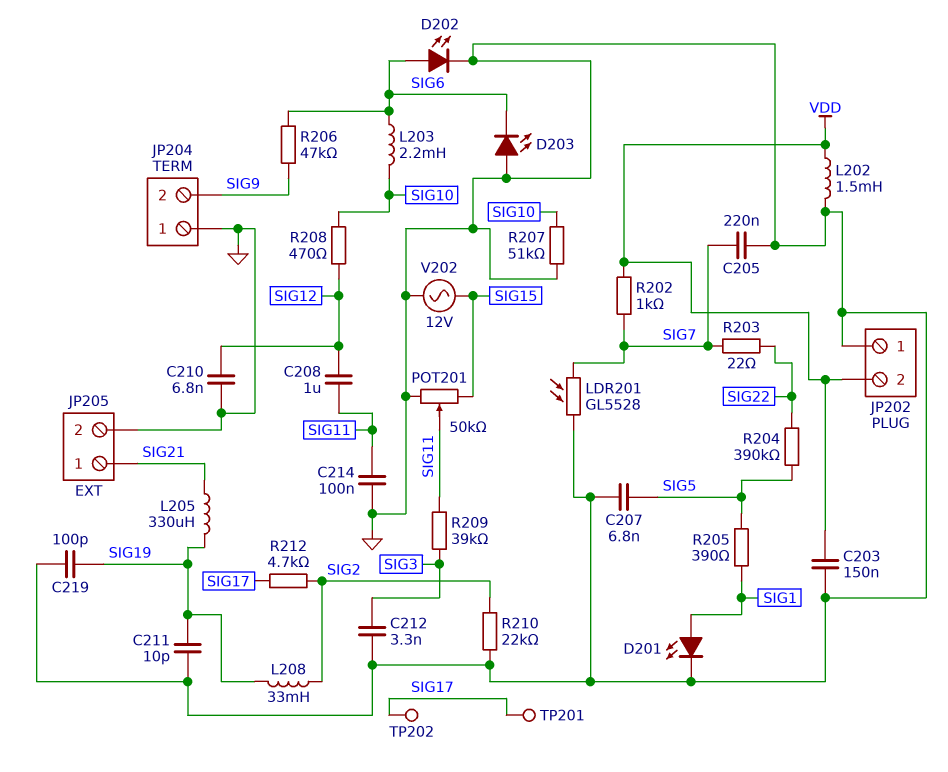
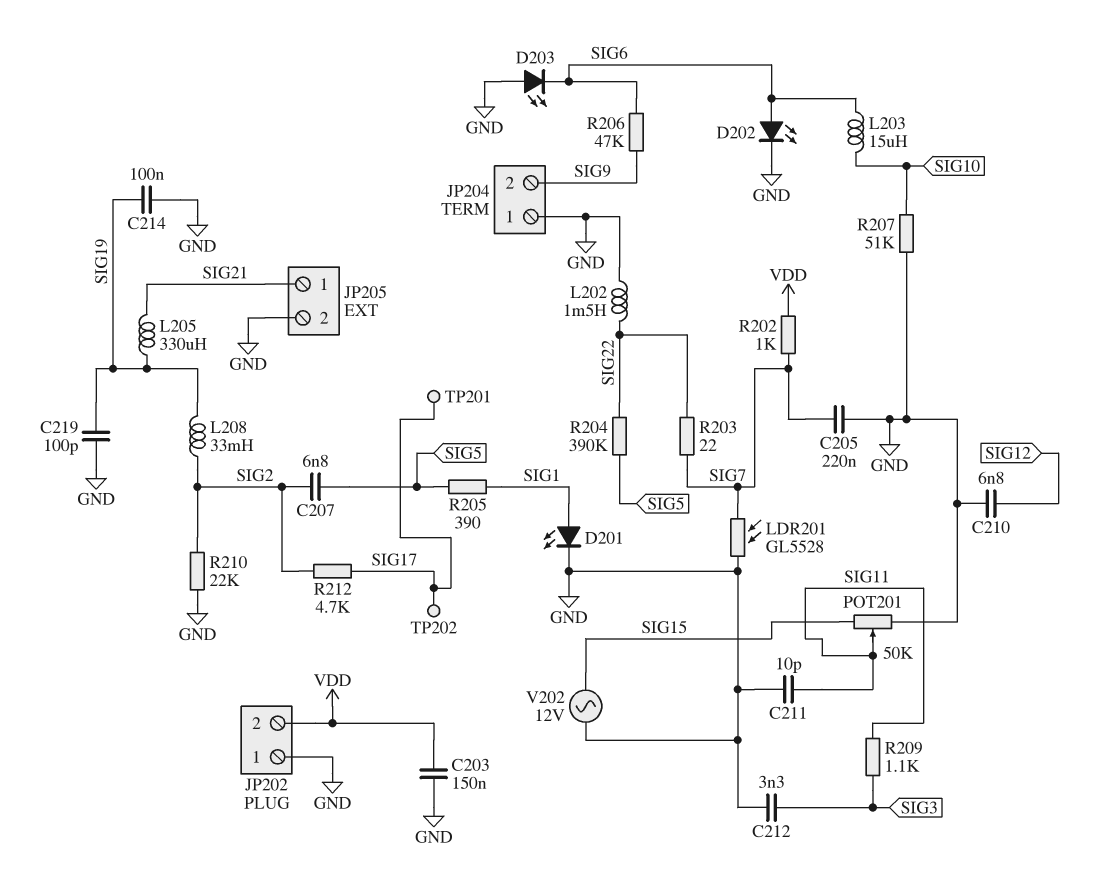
C207: 6.8nF (GND, SIG5) -> 6.8nF (SIG2, SIG5)
C208: 1uF (SIG11, SIG12) -> none
C211: 10pF (GND, SIG19) -> 10pF (GND, SIG11)
C214: 100nF (GND, SIG11) -> 100nF (GND, SIG19)
L202: 1.5mH (GND, VDD) -> 1.5mH (GND, SIG22)
L203: 2.2mH (SIG6, SIG10) -> 15uH (SIG6, SIG10)
R208: 470 (SIG10, SIG12) -> none
R209: 39k (SIG3, SIG11) -> 1.1k (SIG3, SIG11)

